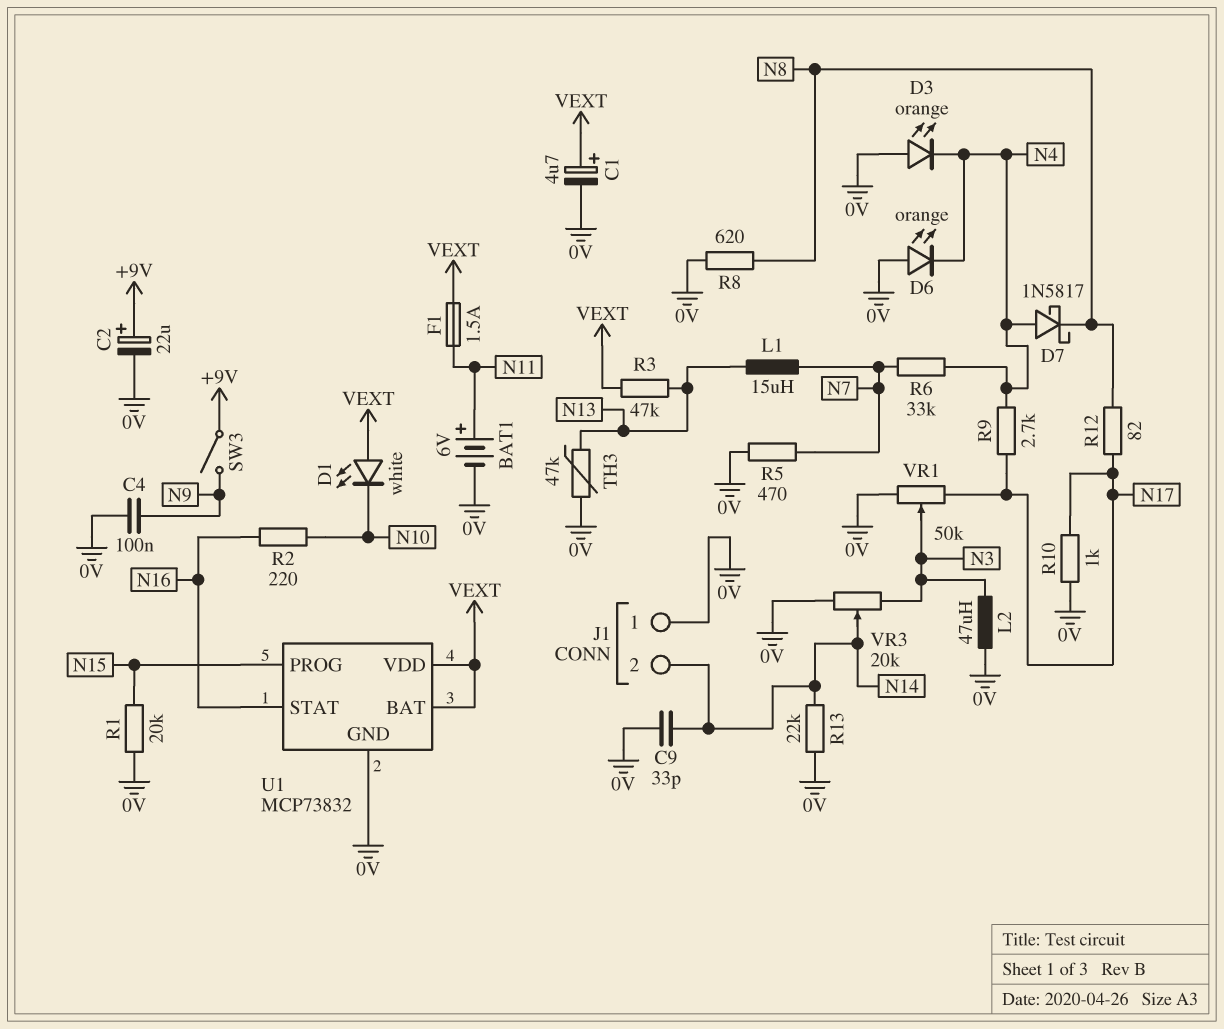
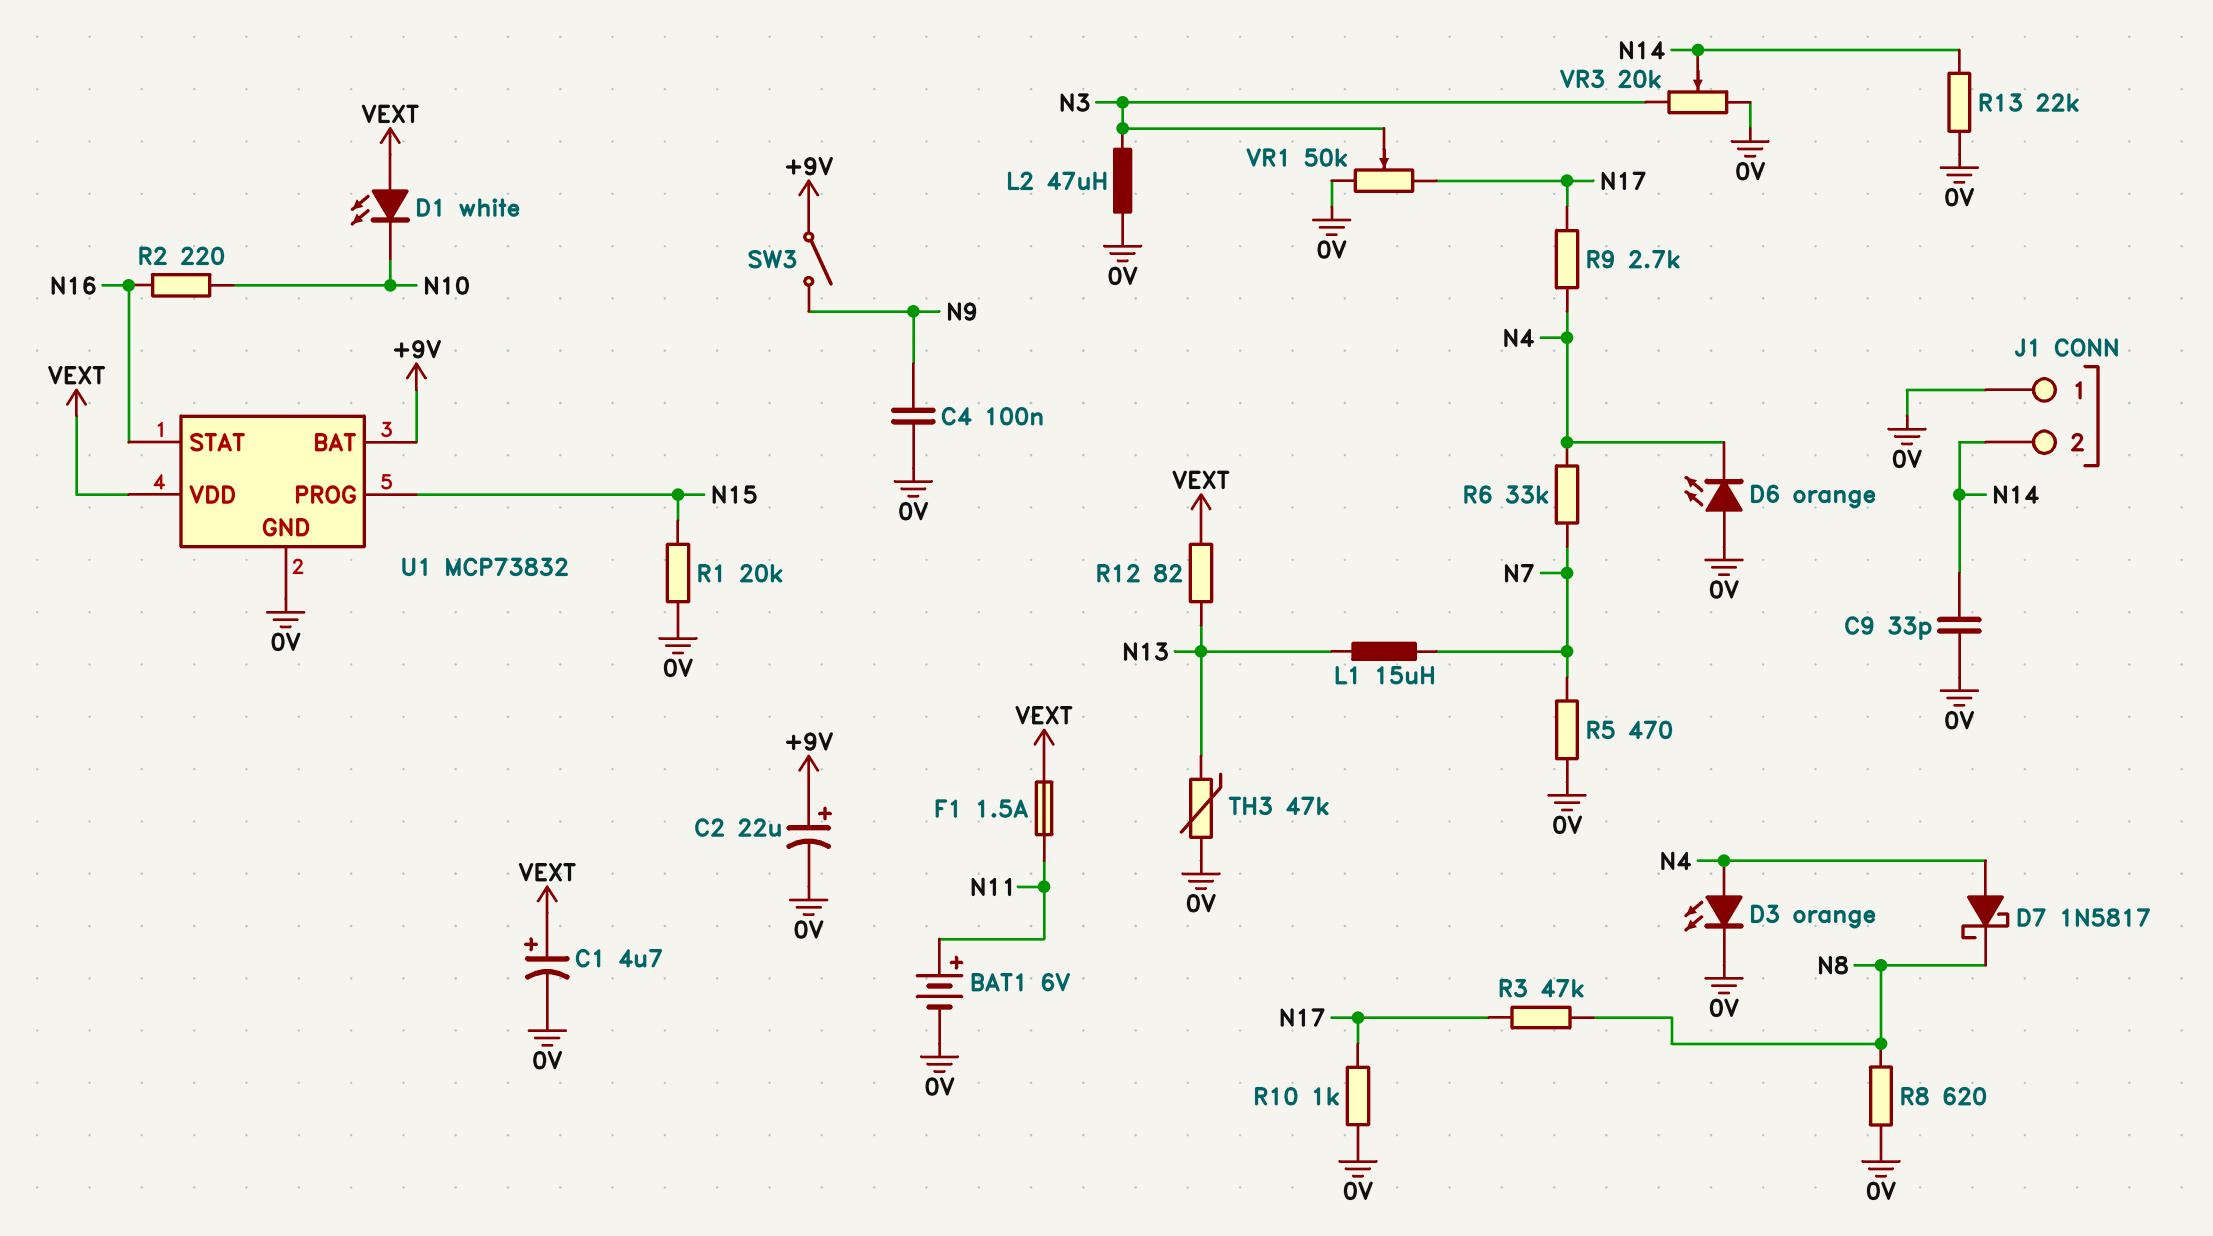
D3: LED orange (A 0V, K N4) -> LED orange (A N4, K 0V)
R3: 47k (N13, VEXT) -> 47k (N8, N17)
R12: 82 (N8, N17) -> 82 (N13, VEXT)
U1 pin BAT: VEXT -> +9V

